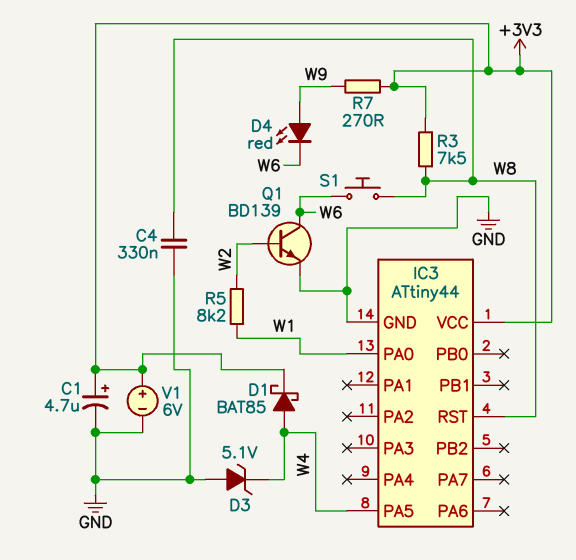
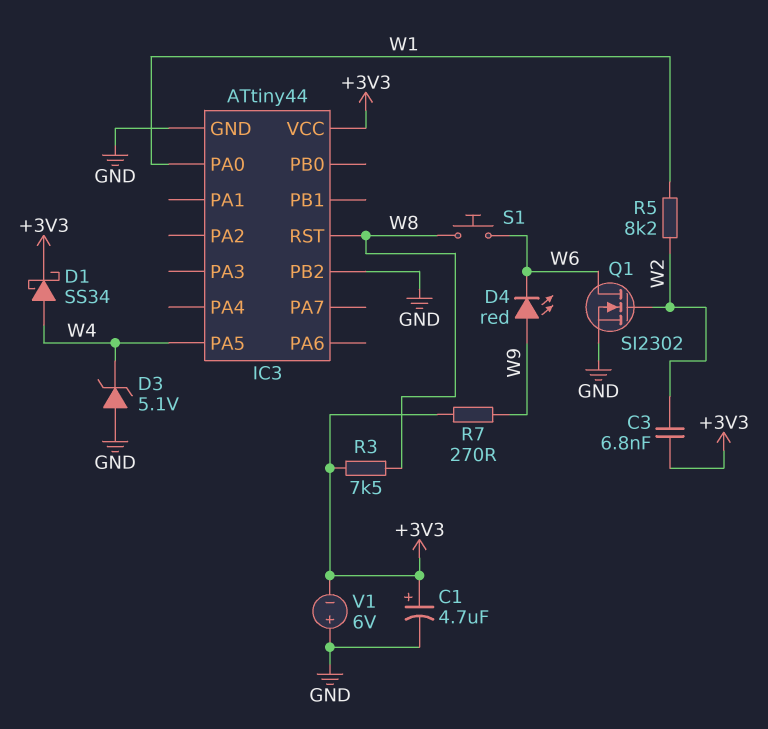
C3: none -> 6.8nF (+3V3, W2)
C4: 330nF (GND, W8) -> none
D1: schottky BAT85 (A W4, K +3V3) -> schottky SS34 (A W4, K +3V3)
IC3 pin PB2: none -> GND
Q1: NPN BD139 (B W2, C W6, E GND) -> NMOS SI2302 (G W2, D W6, S GND)
V1: 6V (plus +3V3, minus GND) -> 6V (plus GND, minus +3V3)

